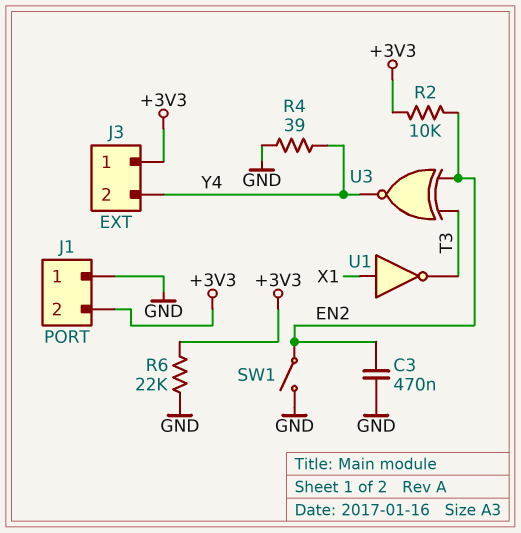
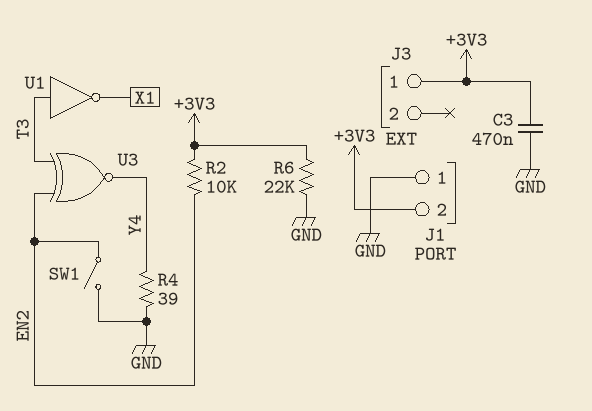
C3: 470nF (EN2, GND) -> 470nF (+3V3, GND)
J3 pin 2: Y4 -> none
U1: NOT (in X1, out T3) -> NOT (in T3, out X1)

